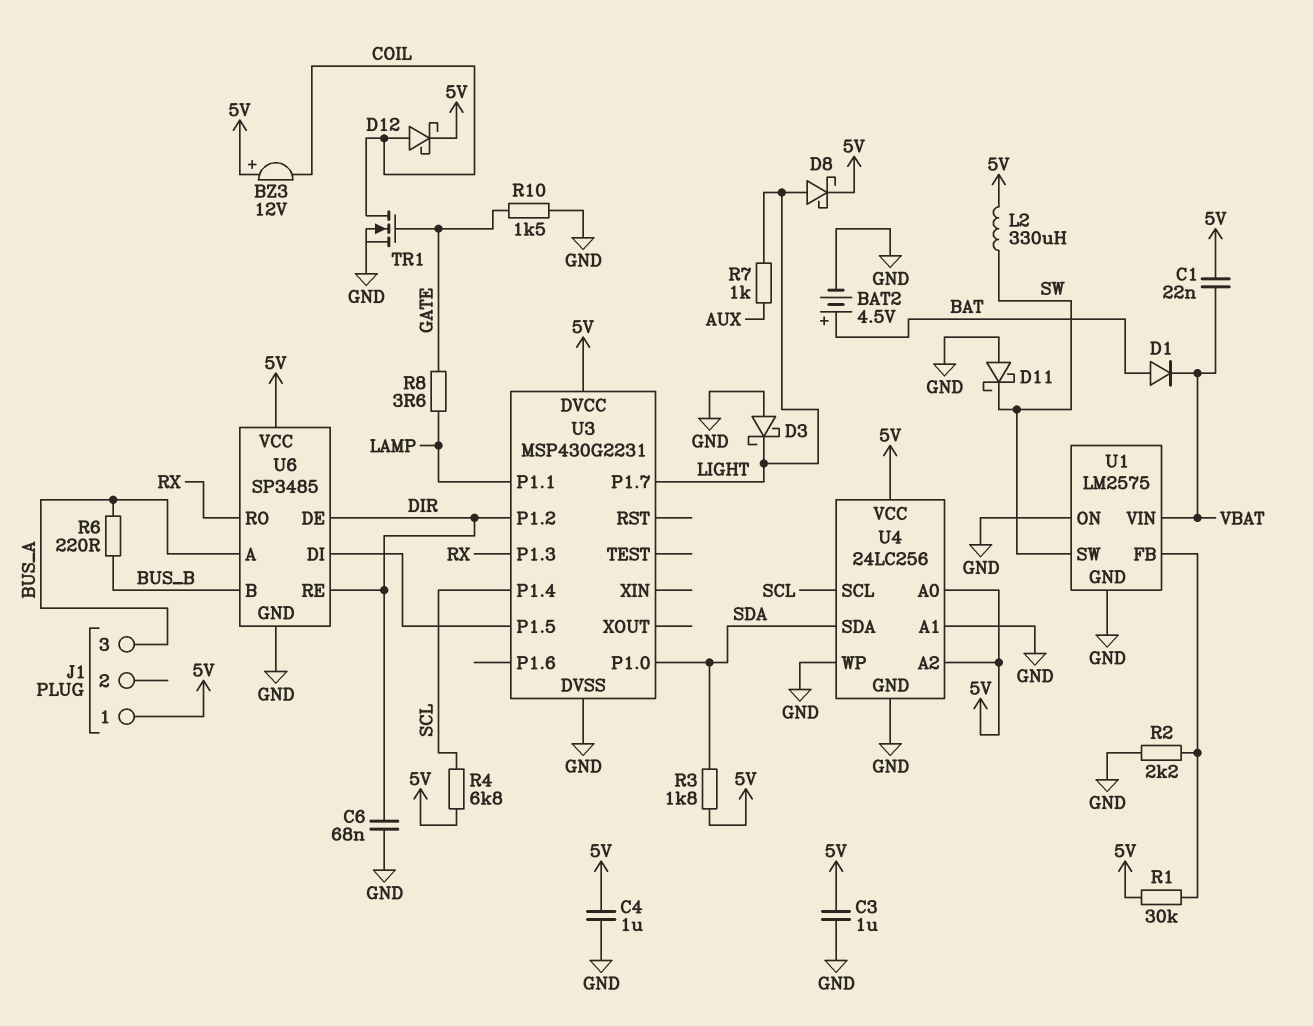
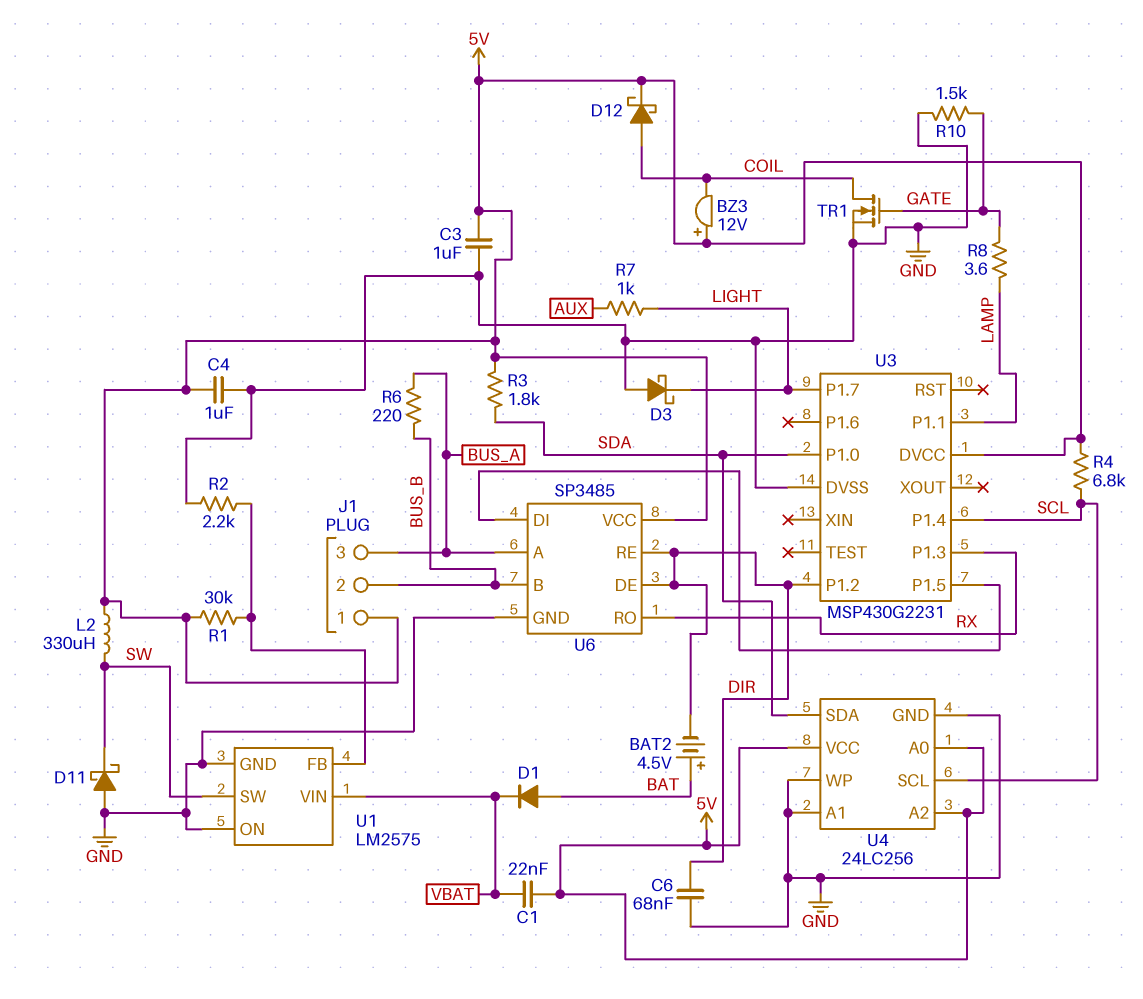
BAT2: 4.5V (plus BAT, minus GND) -> 4.5V (plus BAT, minus DIR)
D8: schottky (A LIGHT, K 5V) -> none
J1 pin 2: none -> BUS_B

